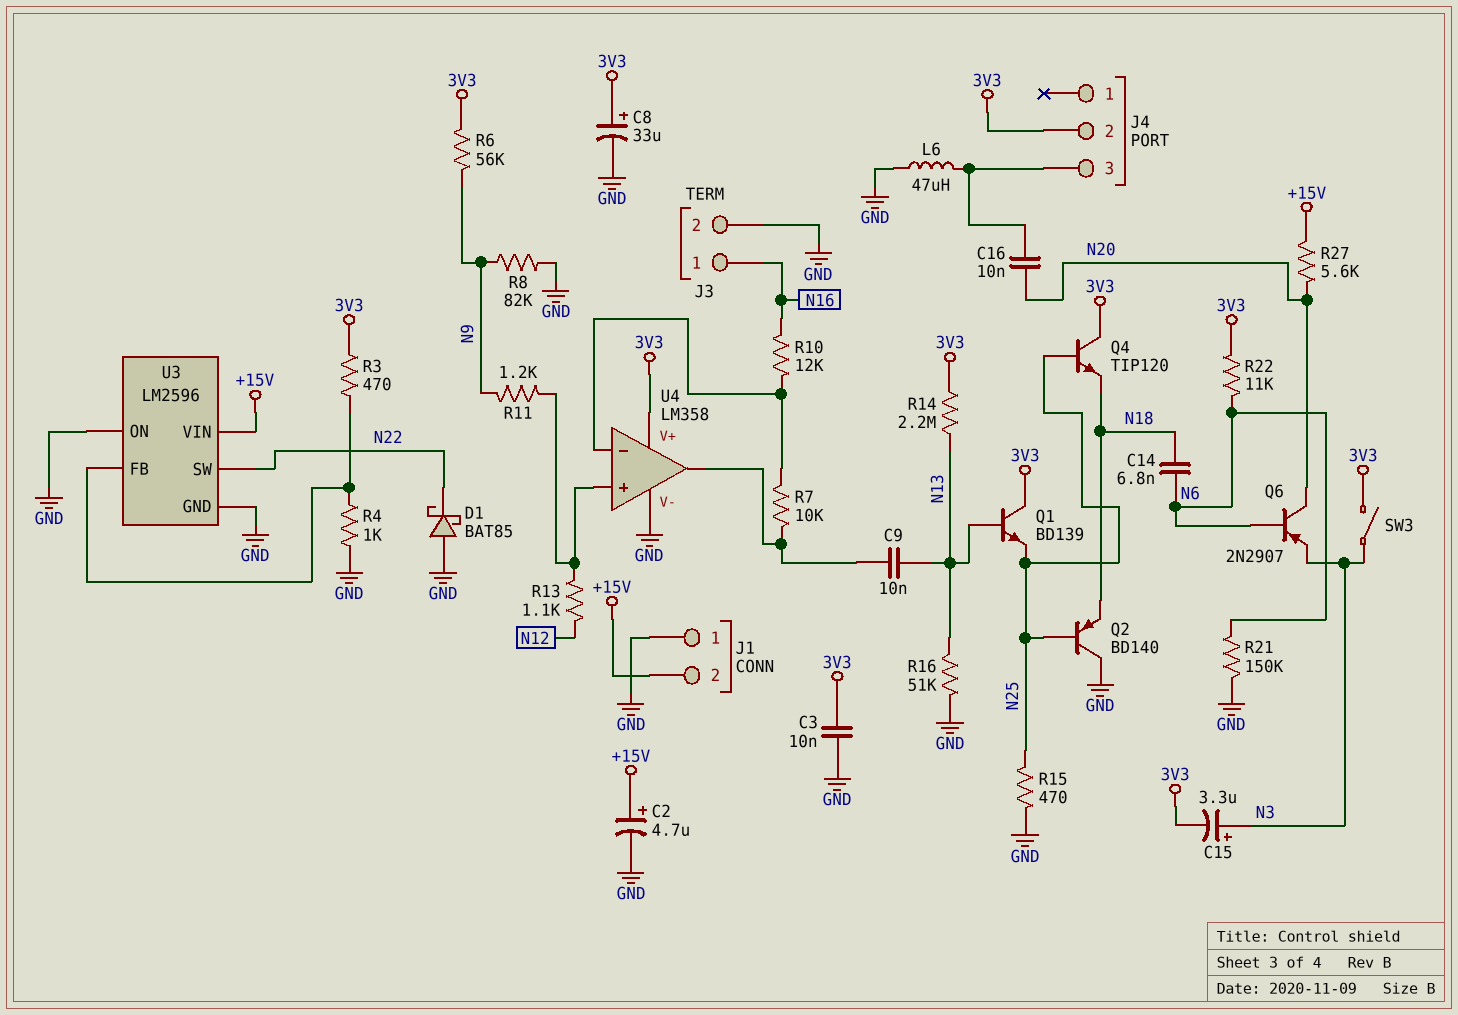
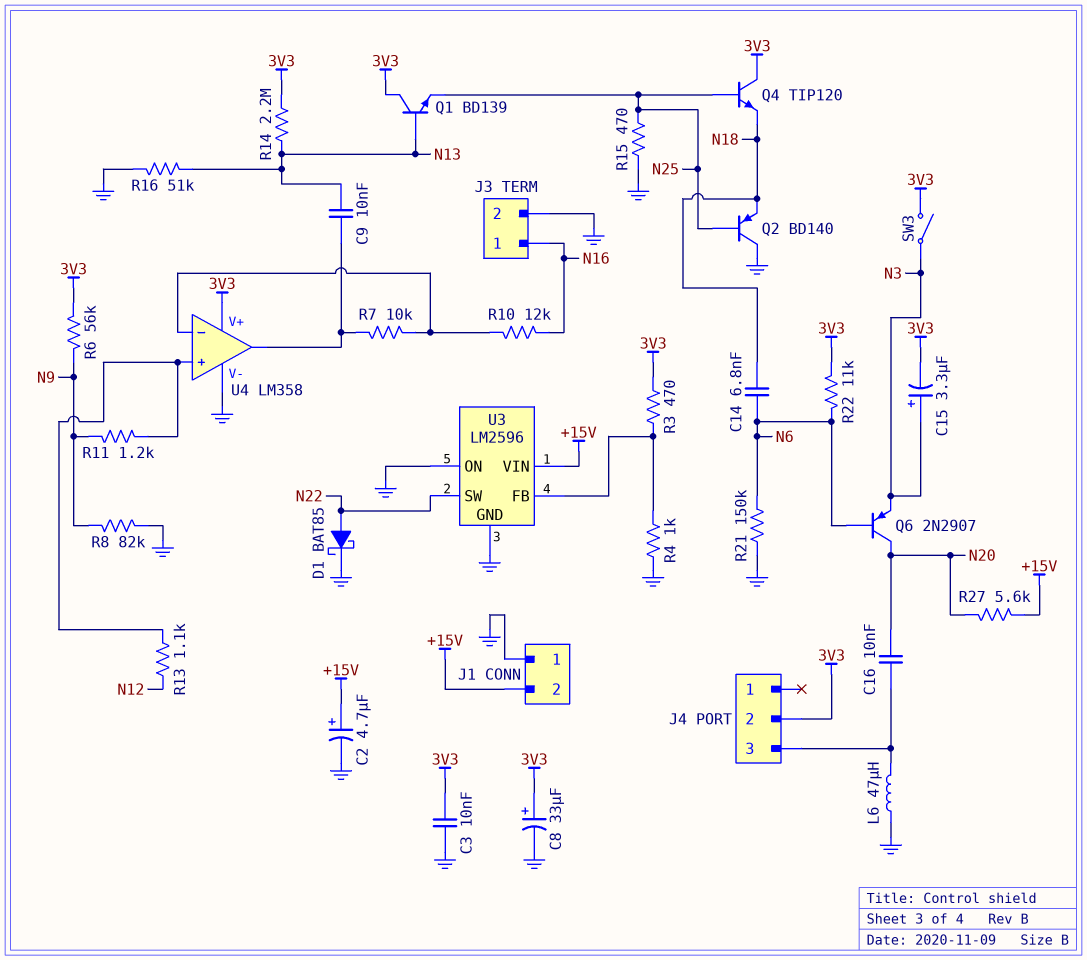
D1: schottky BAT85 (A GND, K N22) -> schottky BAT85 (A N22, K GND)

